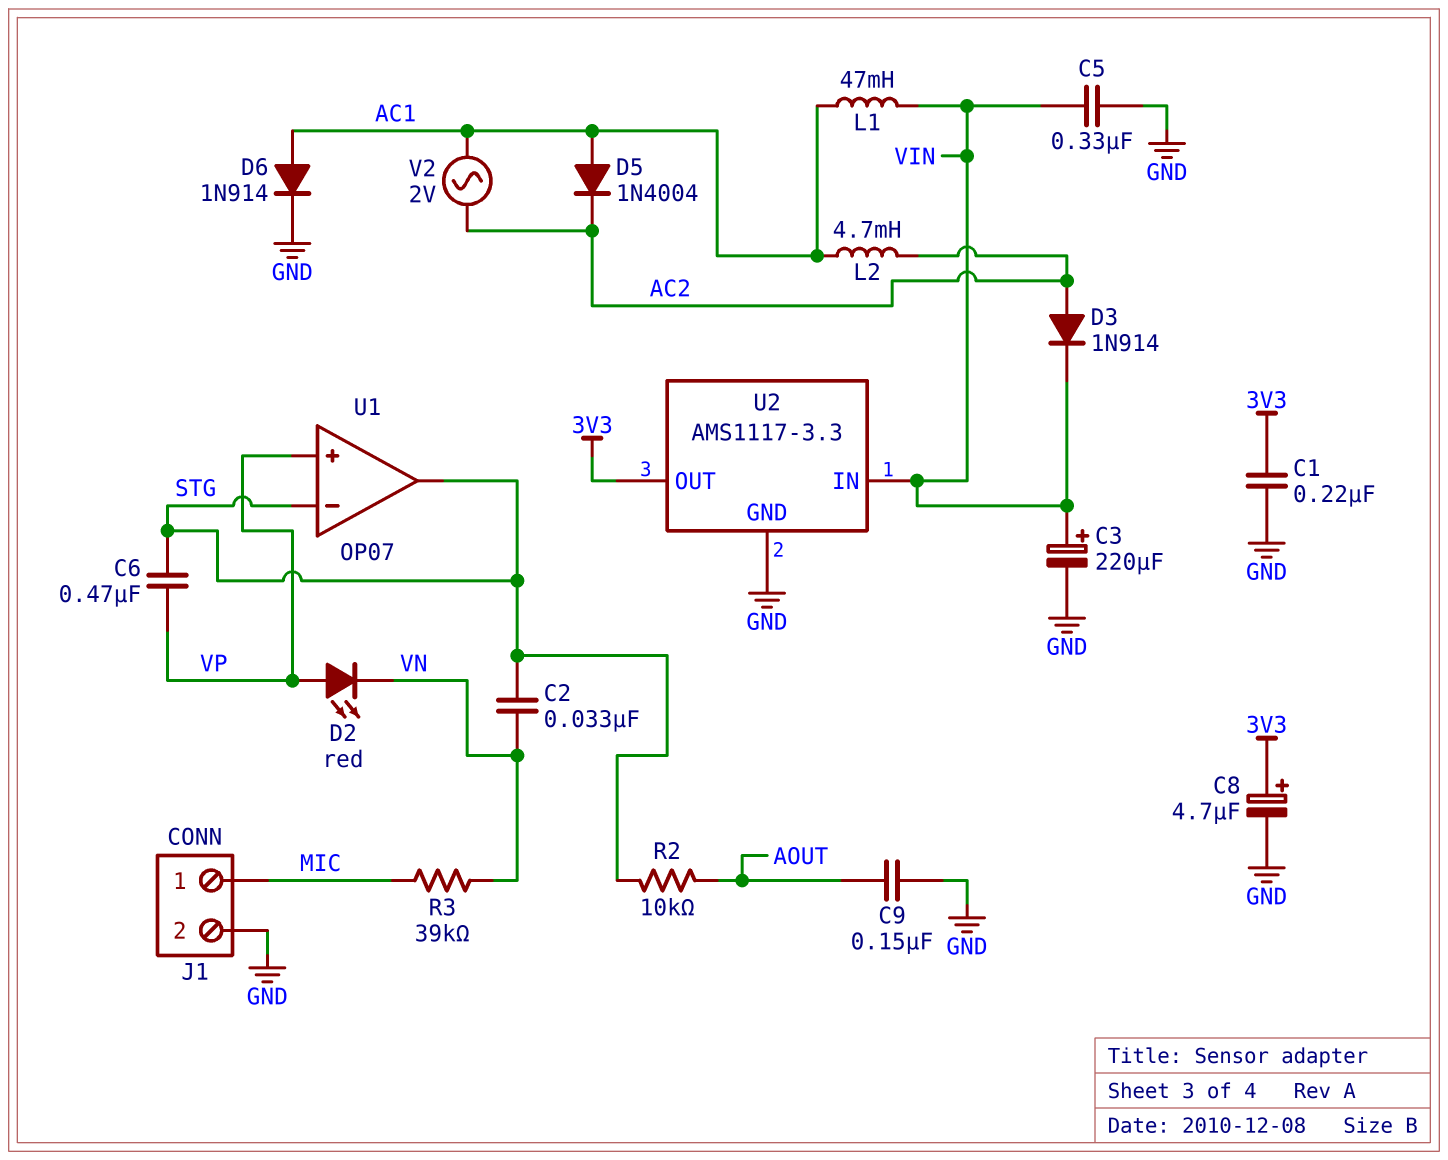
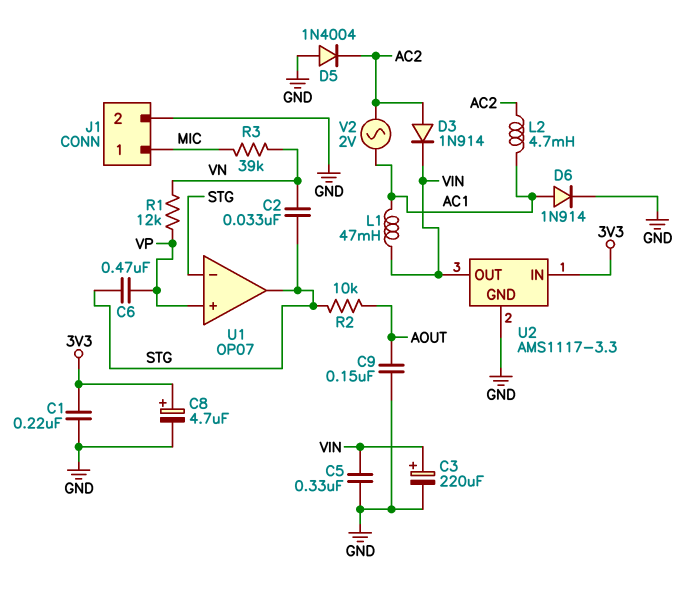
D2: LED red (A VP, K VN) -> none
D5: diode 1N4004 (A AC1, K AC2) -> diode 1N4004 (A GND, K AC2)
R1: none -> 12k (VN, VP)
U2 pin IN: VIN -> 3V3
U2 pin OUT: 3V3 -> VIN

